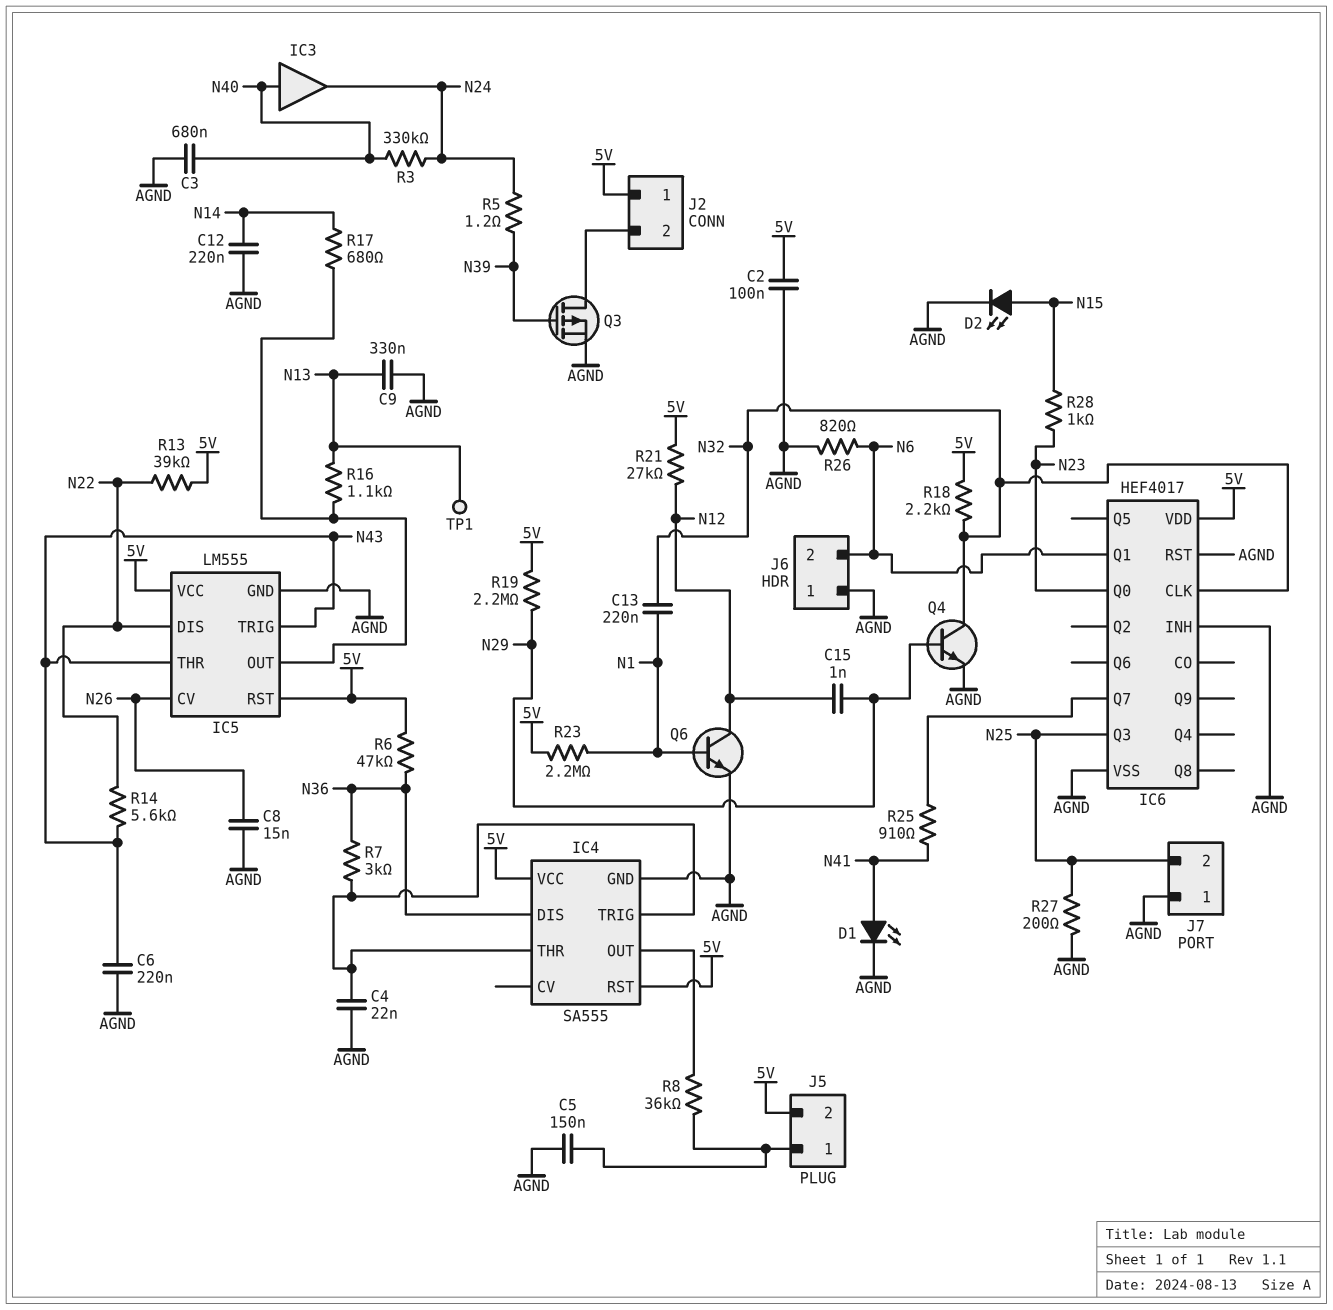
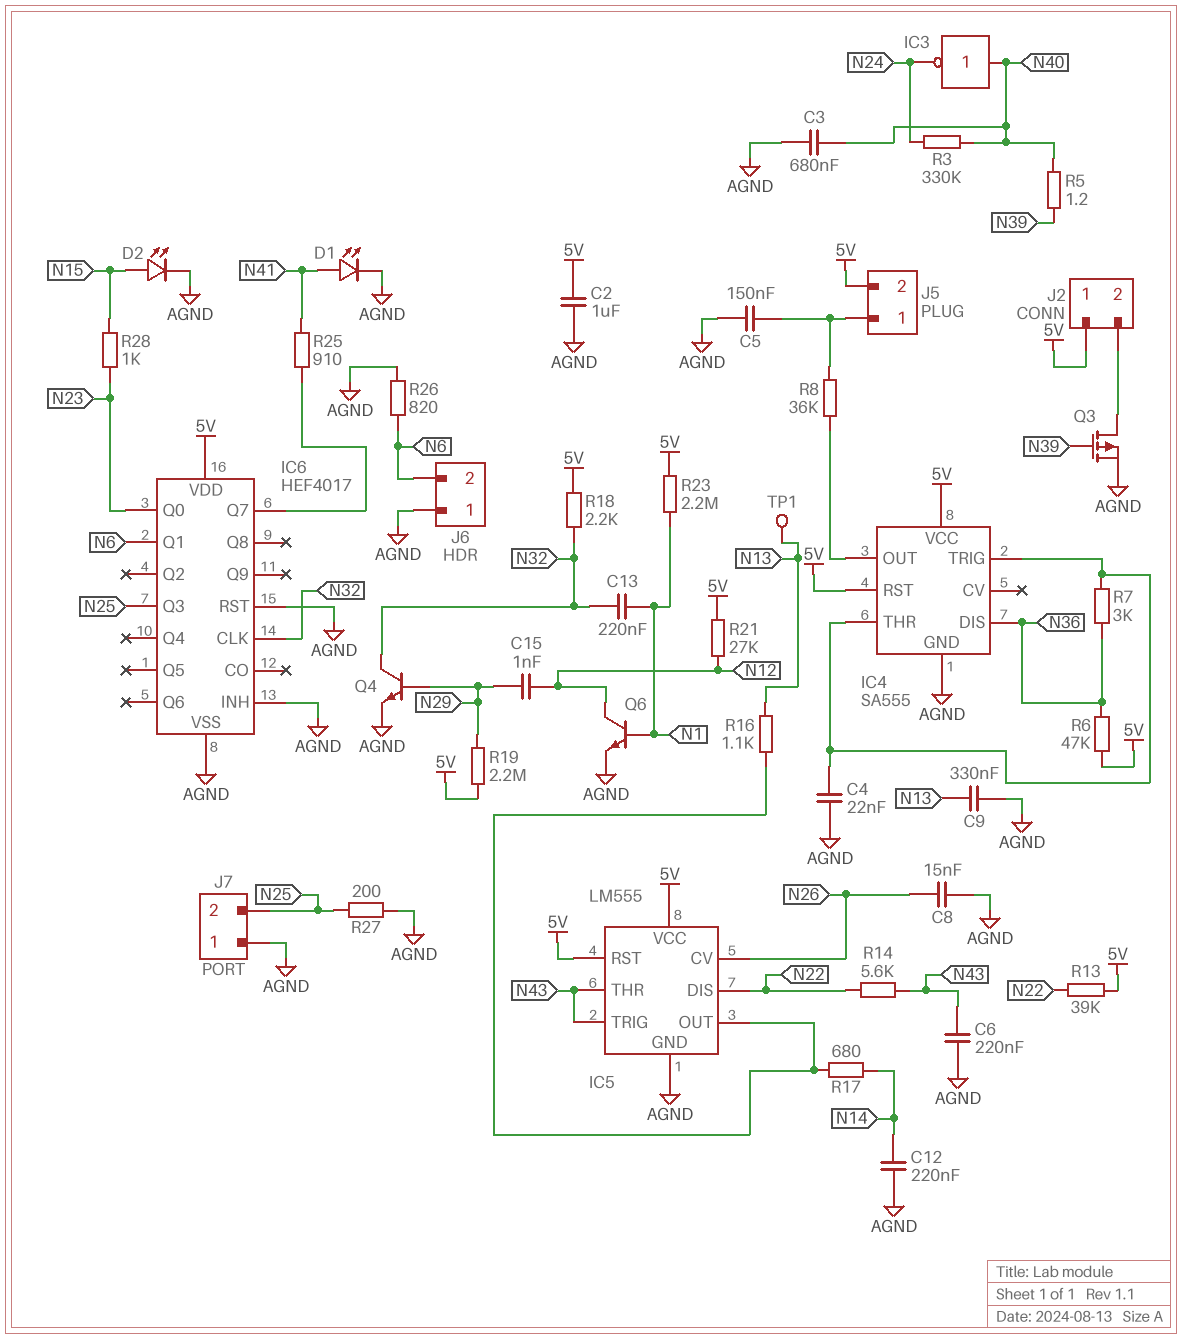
C2: 100nF (5V, AGND) -> 1uF (5V, AGND)
IC3: buffer (in N40, out N24) -> NOT (in N40, out N24)
R5: 1.2 (N24, N39) -> 1.2 (N39, N40)

